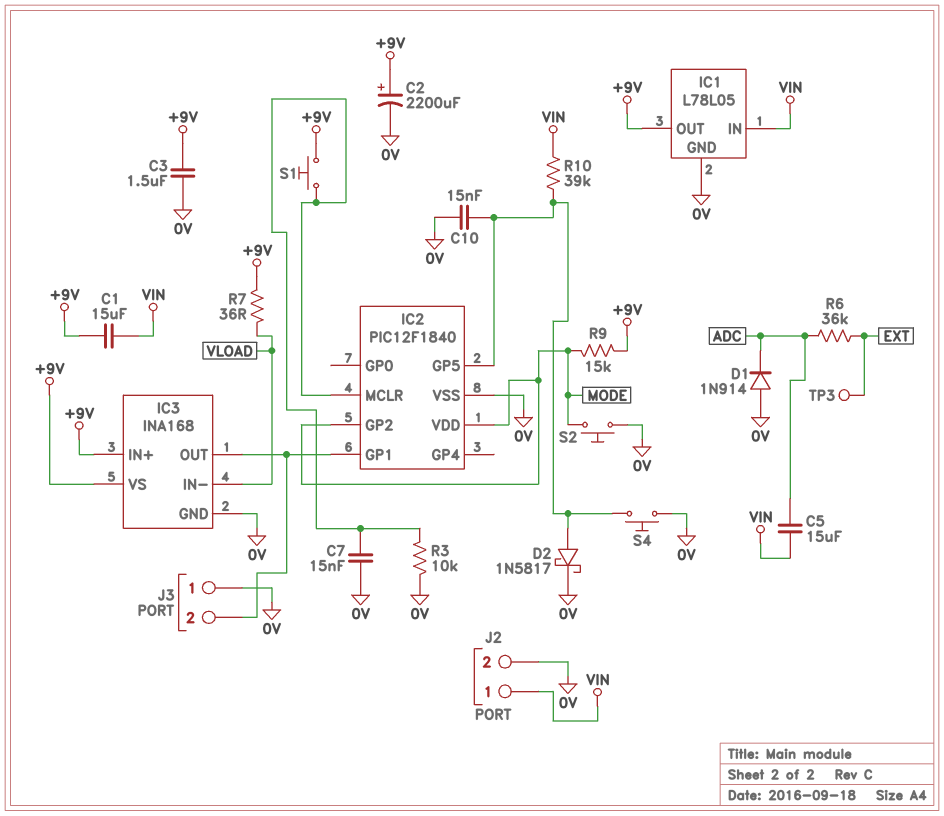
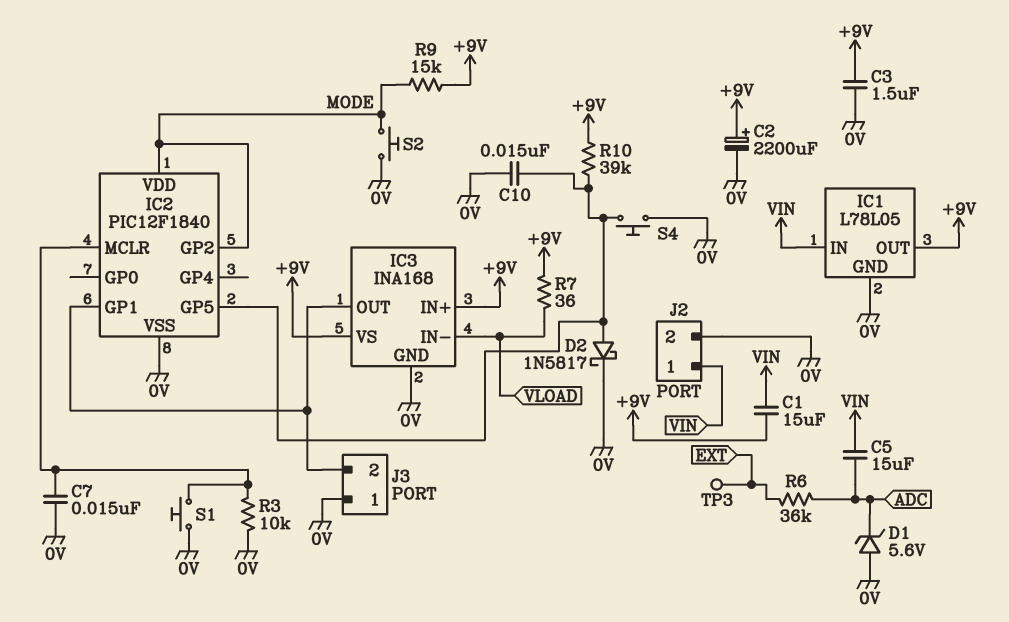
D1: diode 1N914 (A 0V, K ADC) -> zener 5.6V (A 0V, K ADC)
R10: 39k (IC2/GP5, VIN) -> 39k (+9V, IC2/GP5)
S1: button (+9V, IC2/MCLR) -> button (0V, IC2/MCLR)

